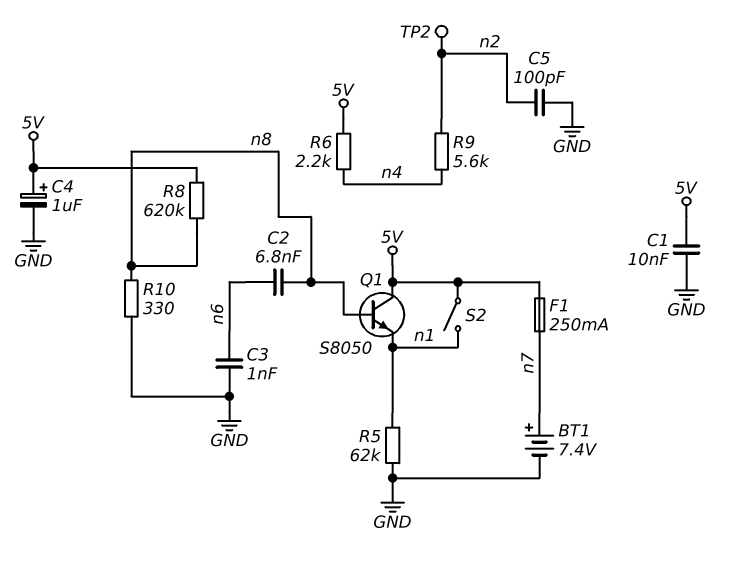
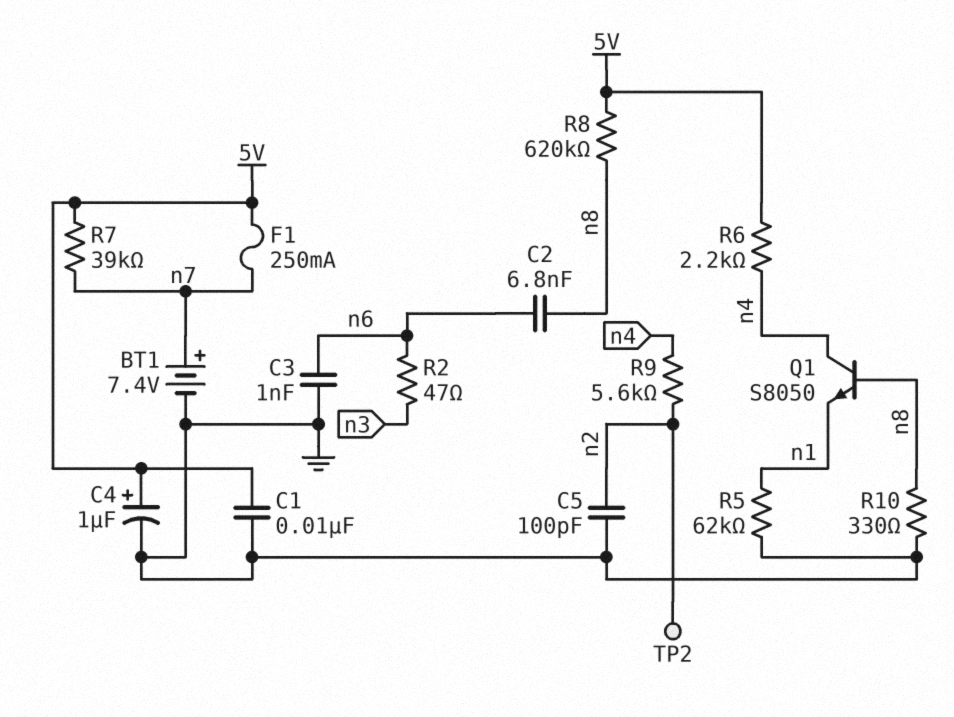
Q1: NPN S8050 (B n8, C 5V, E n1) -> NPN S8050 (B n8, C n4, E n1)
R2: none -> 47 (n3, n6)
R7: none -> 39k (5V, n7)
S2: switch (5V, n1) -> none

